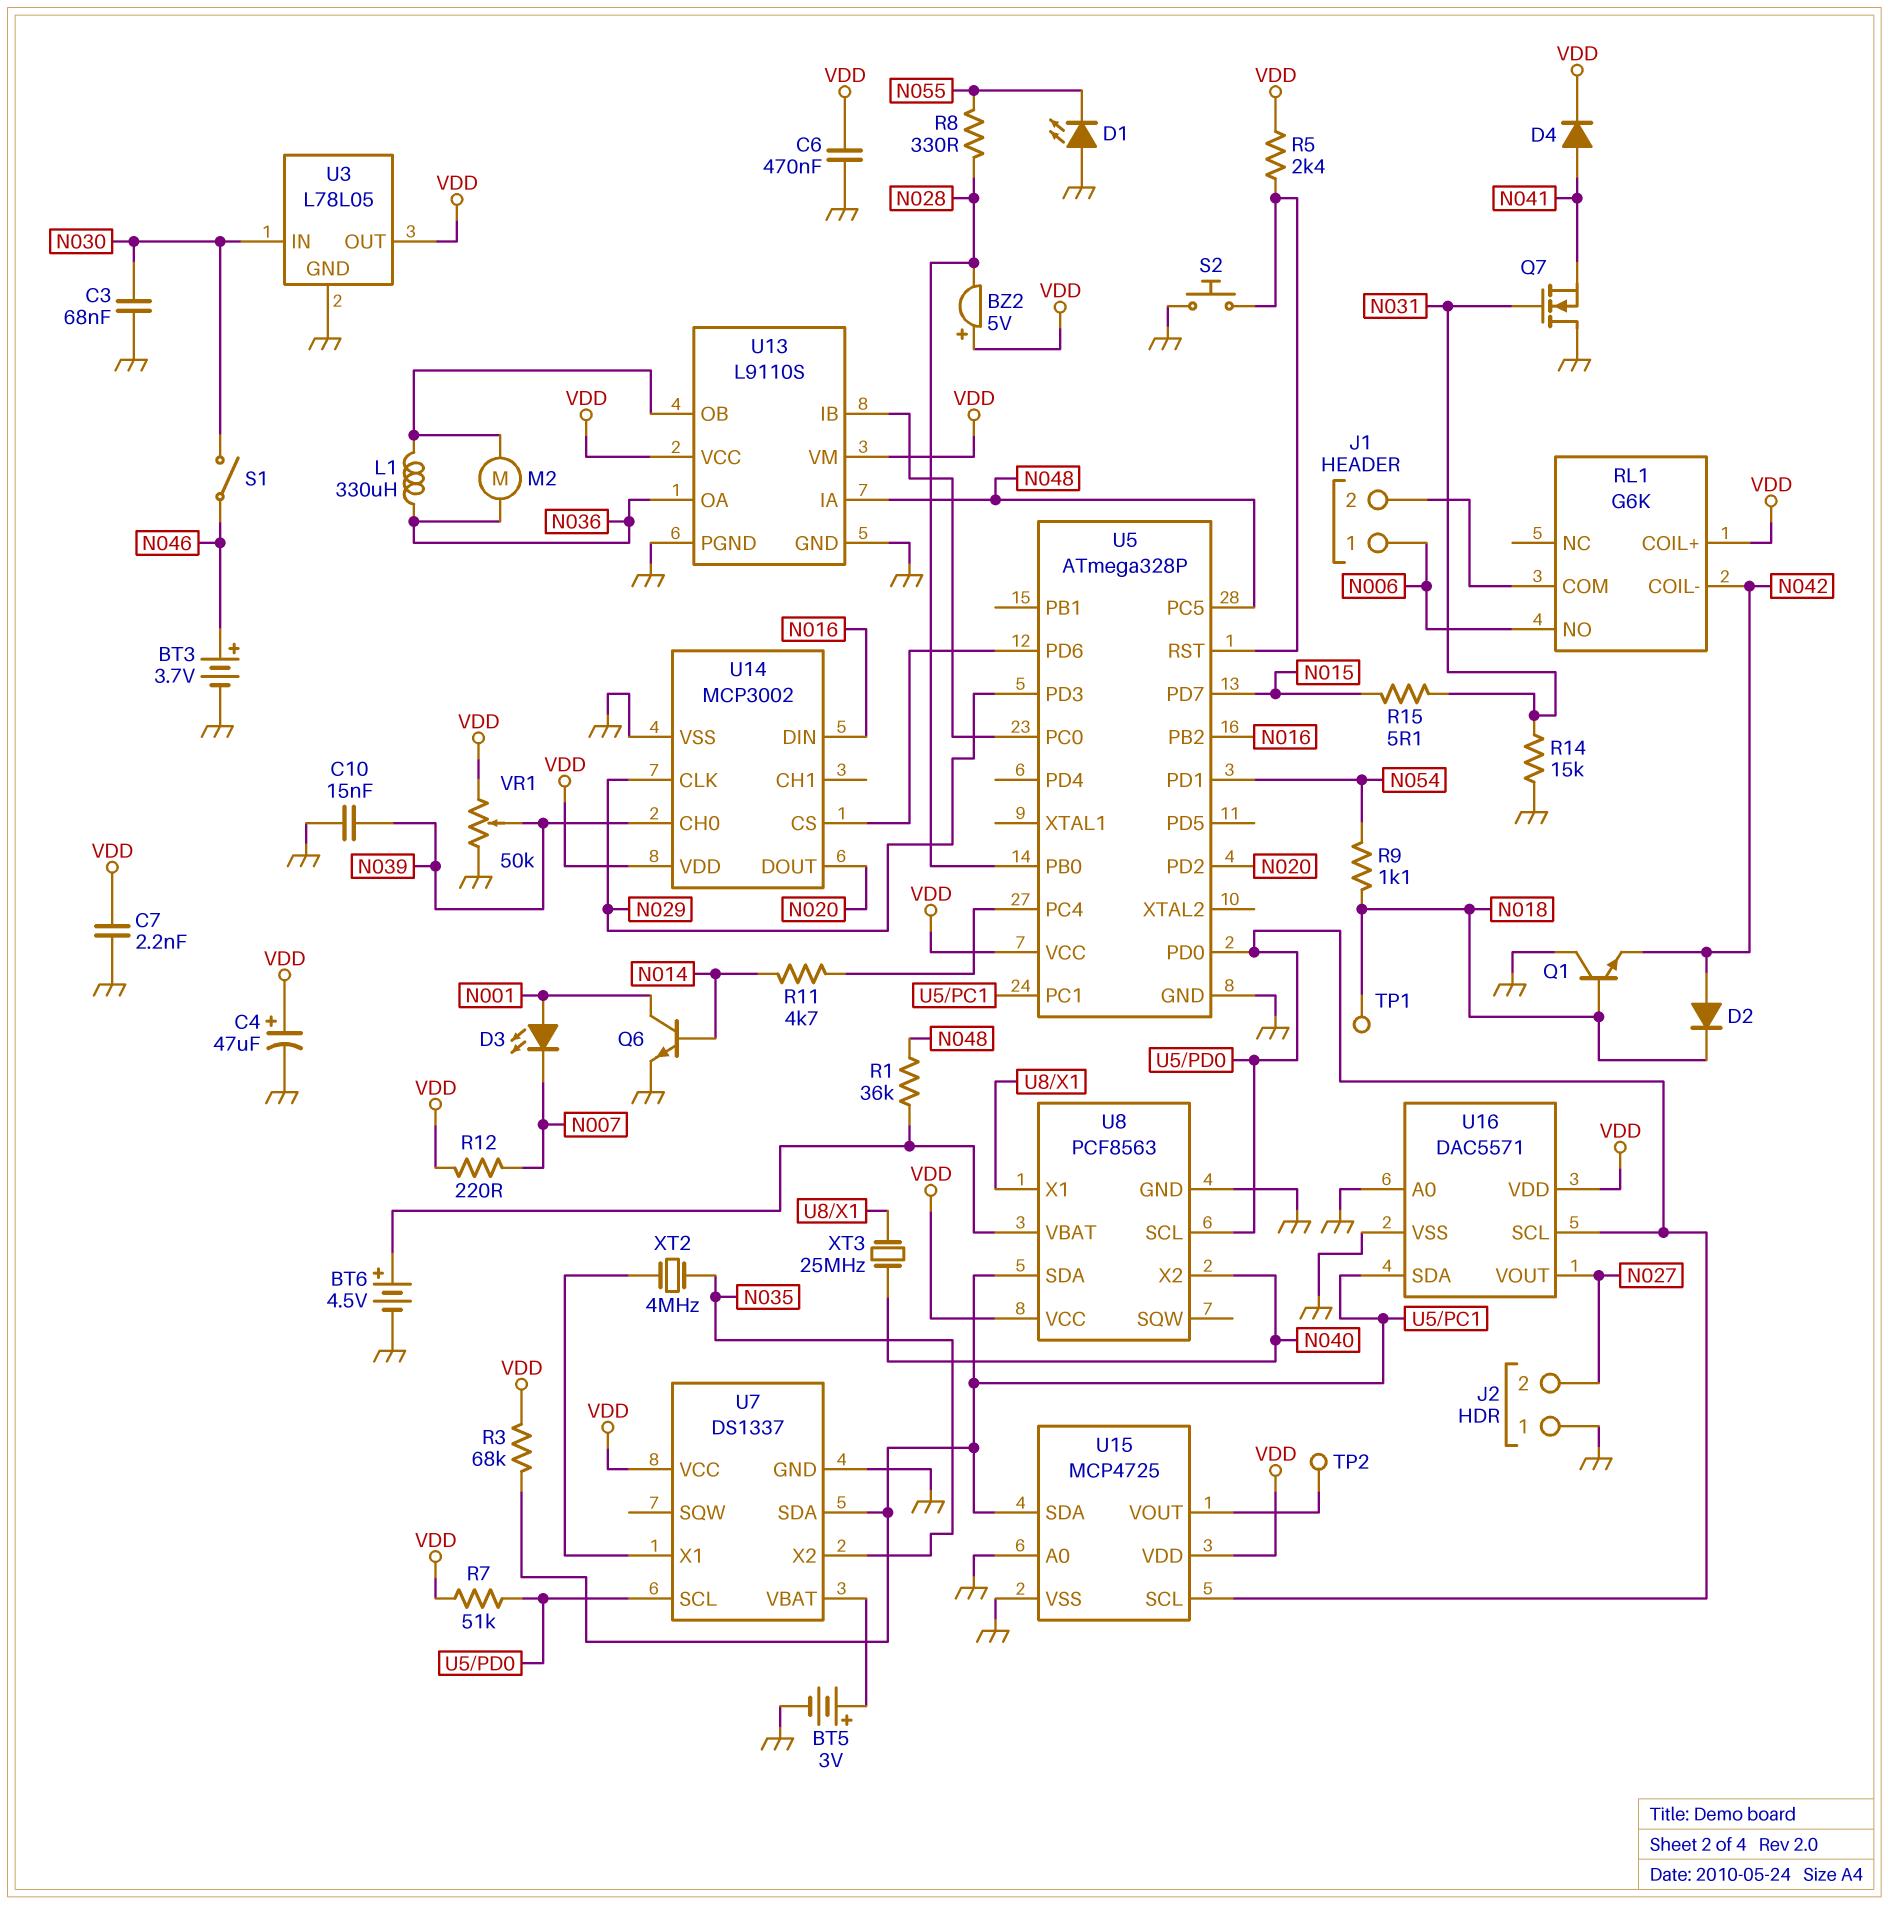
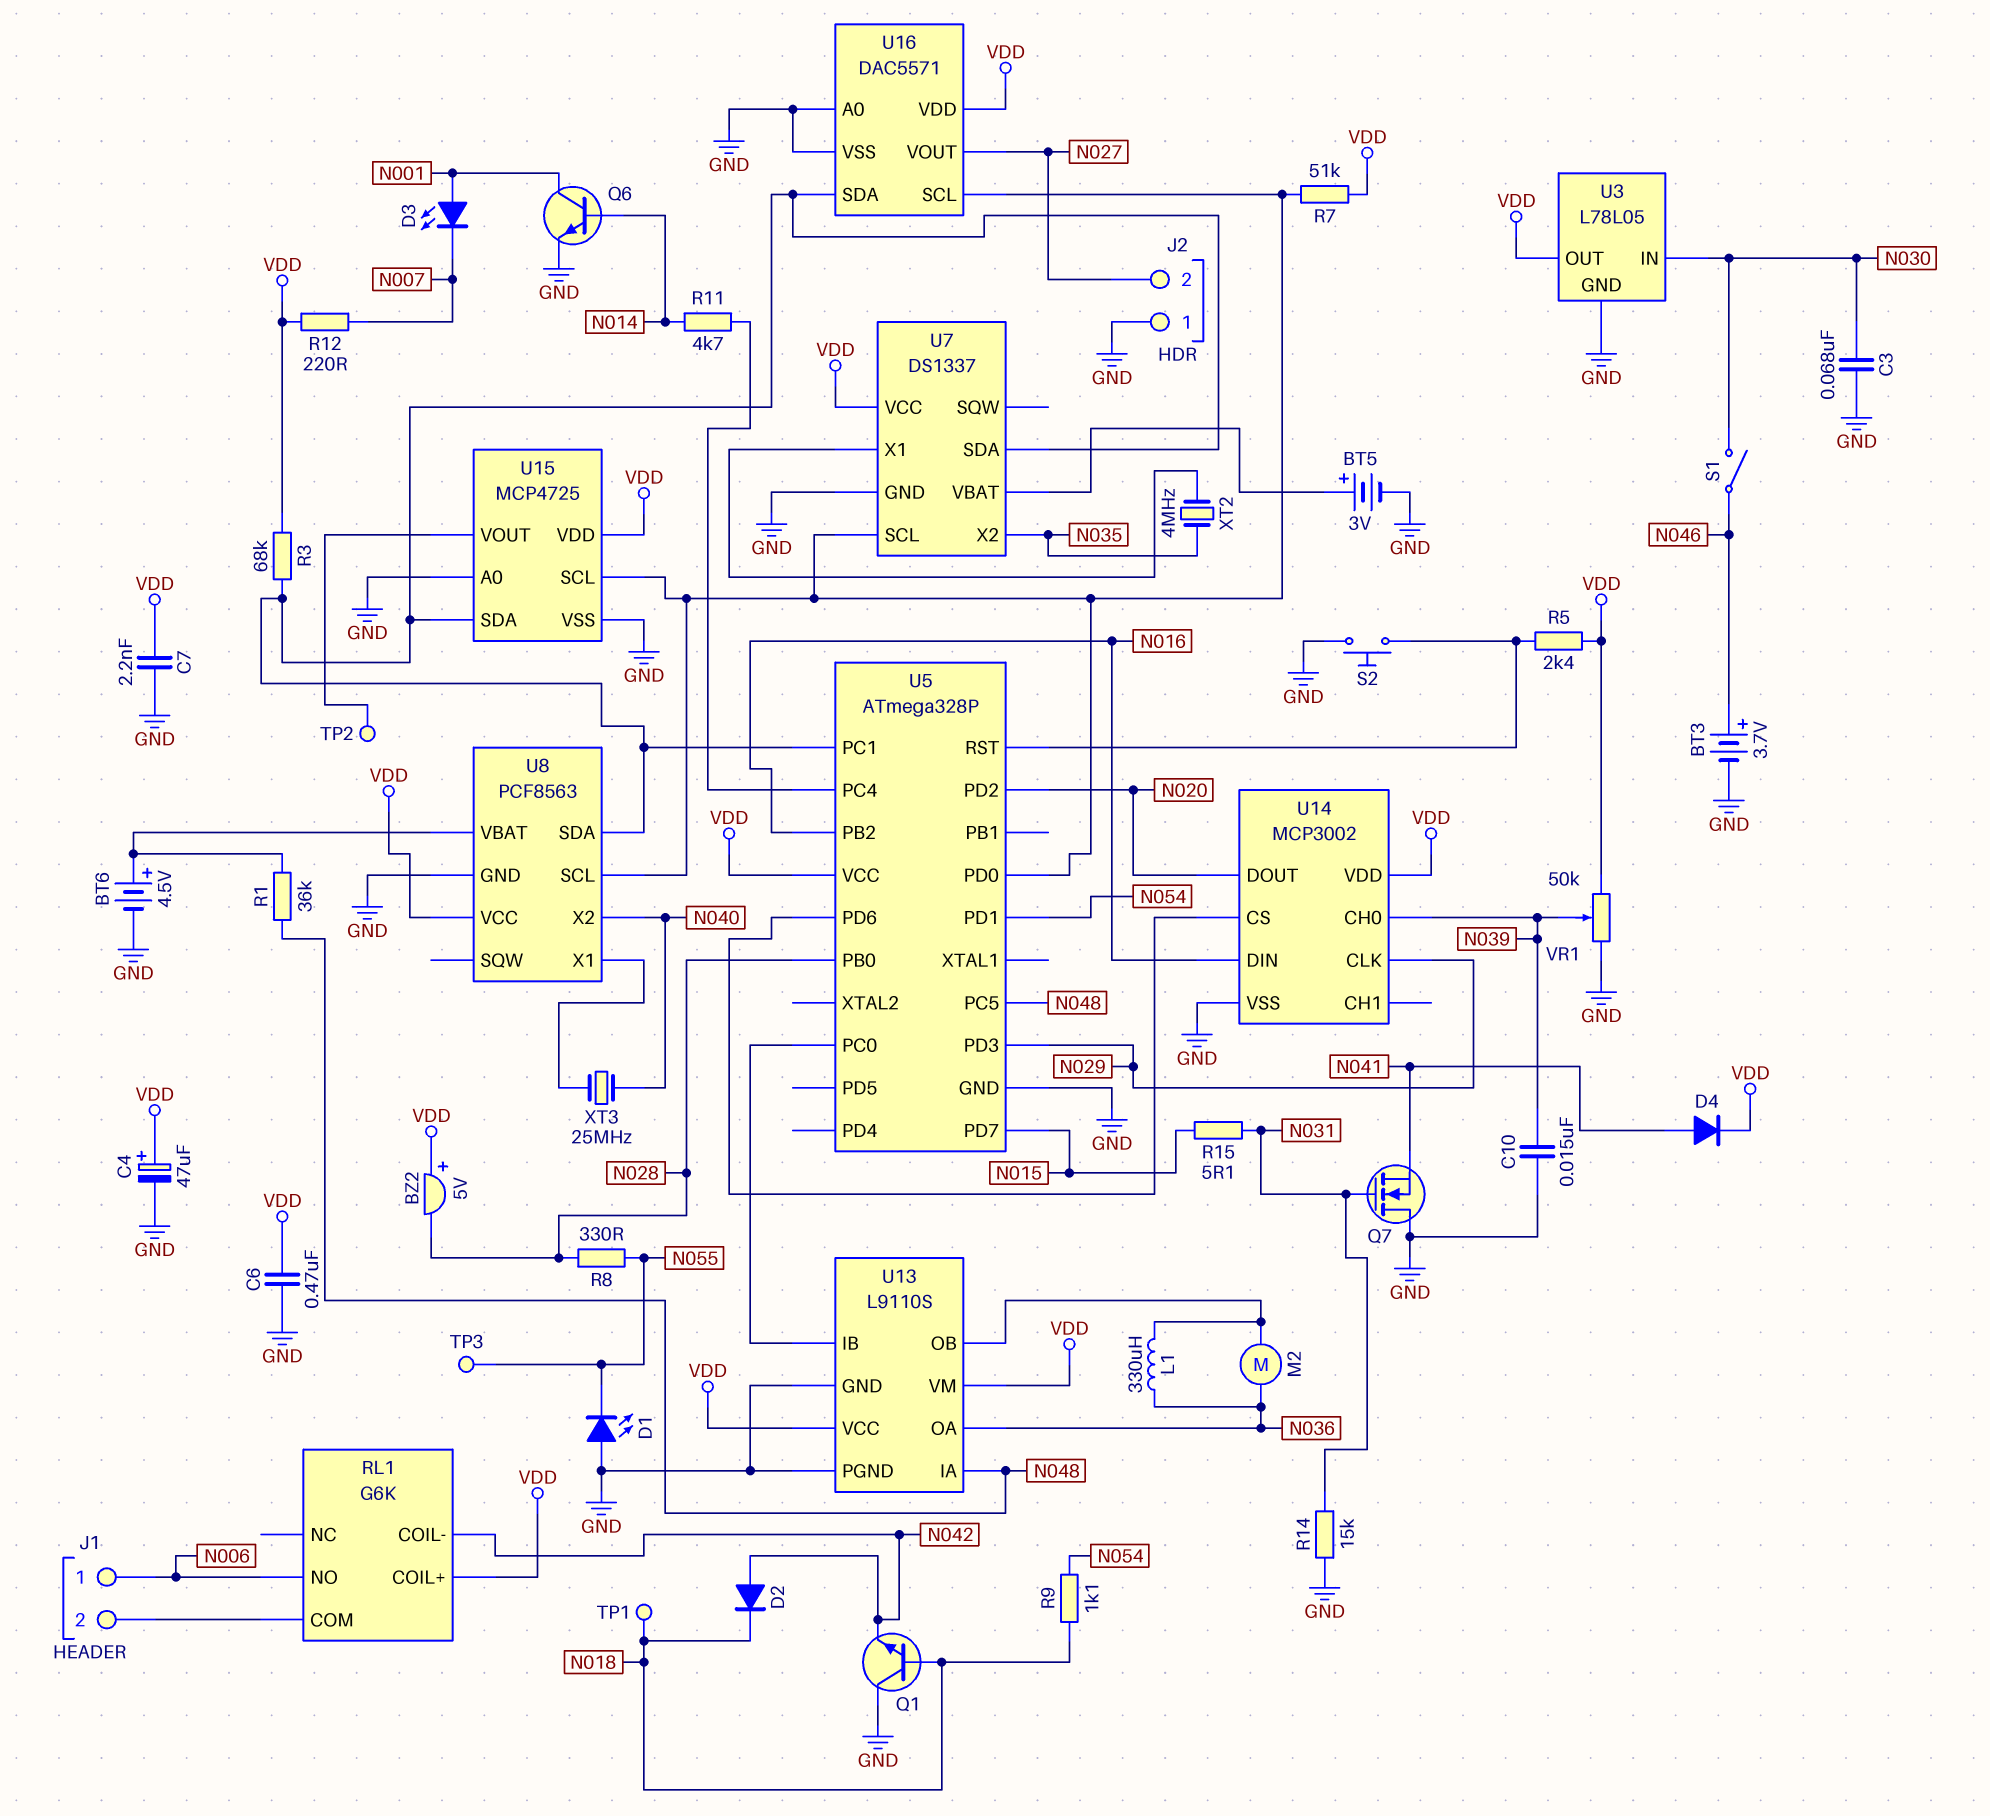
TP3: none -> test point (N055)

